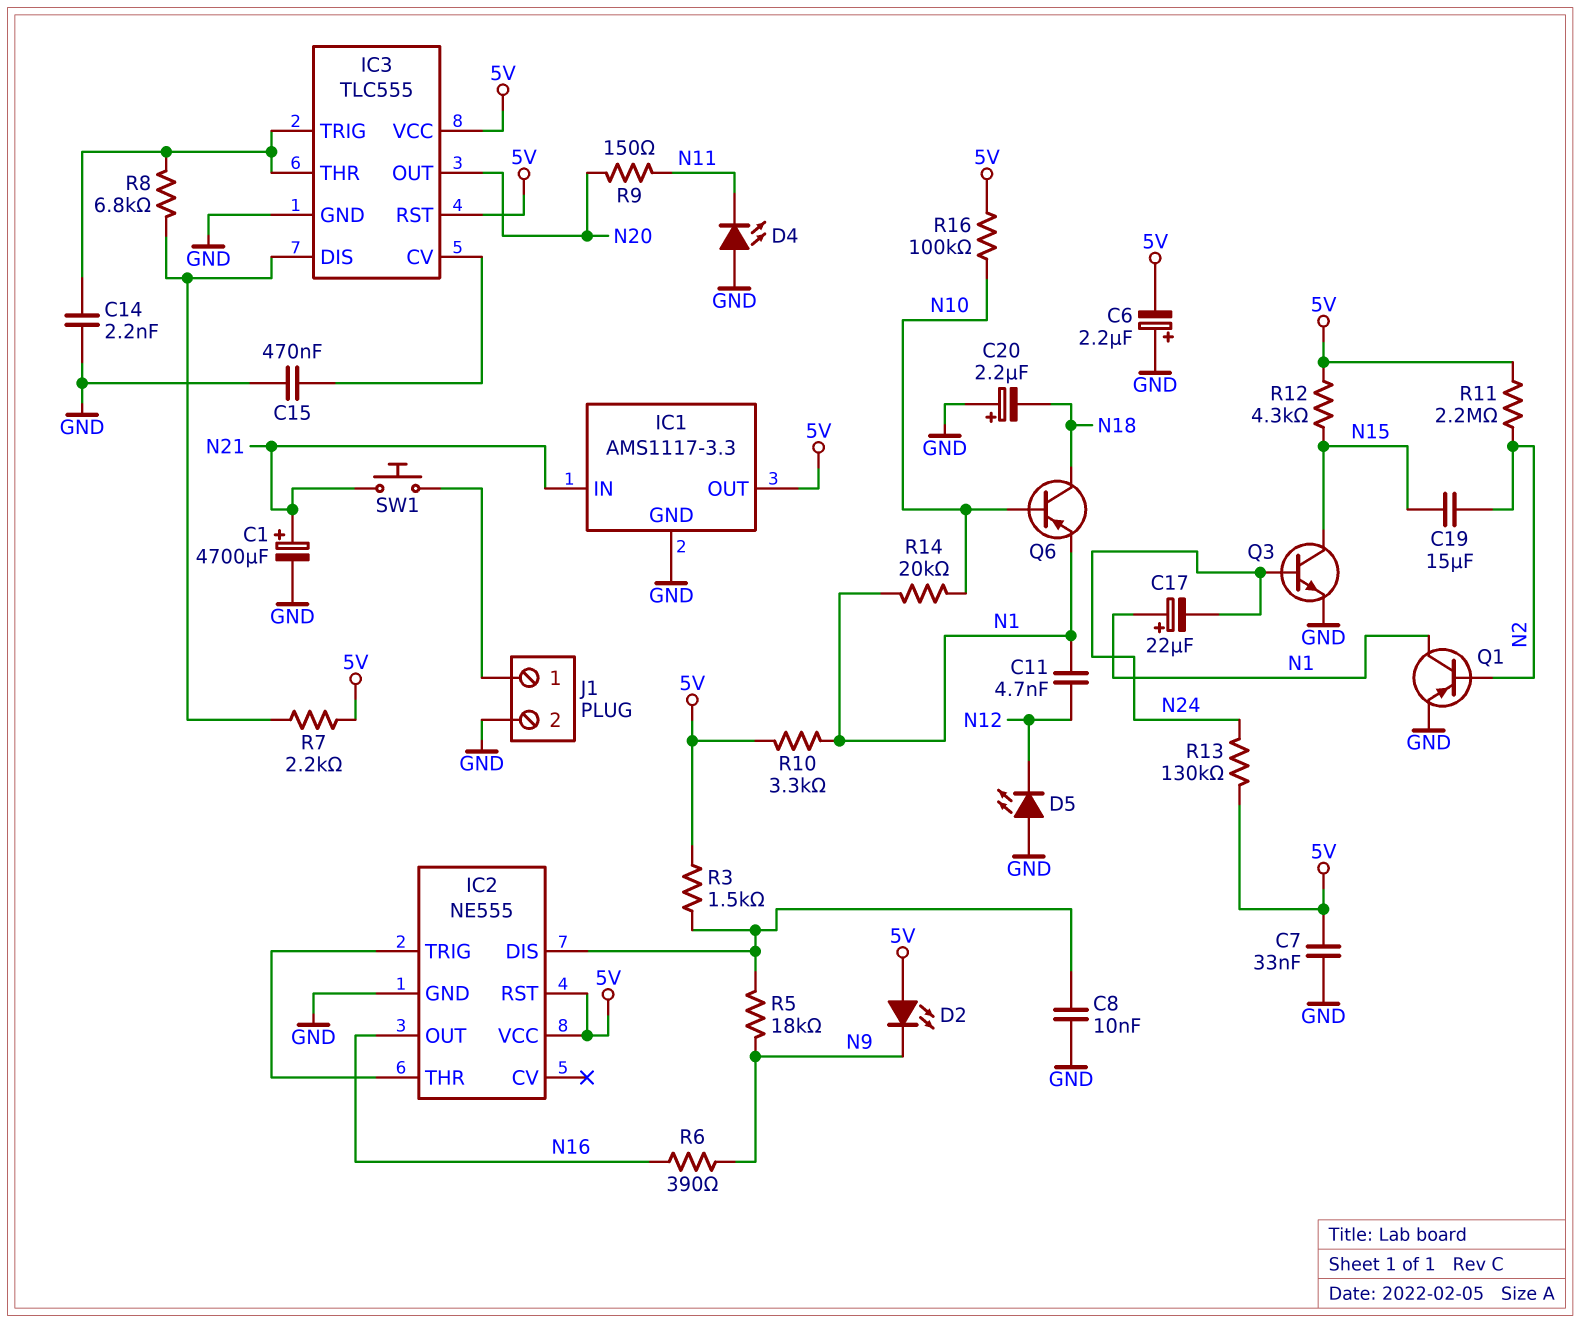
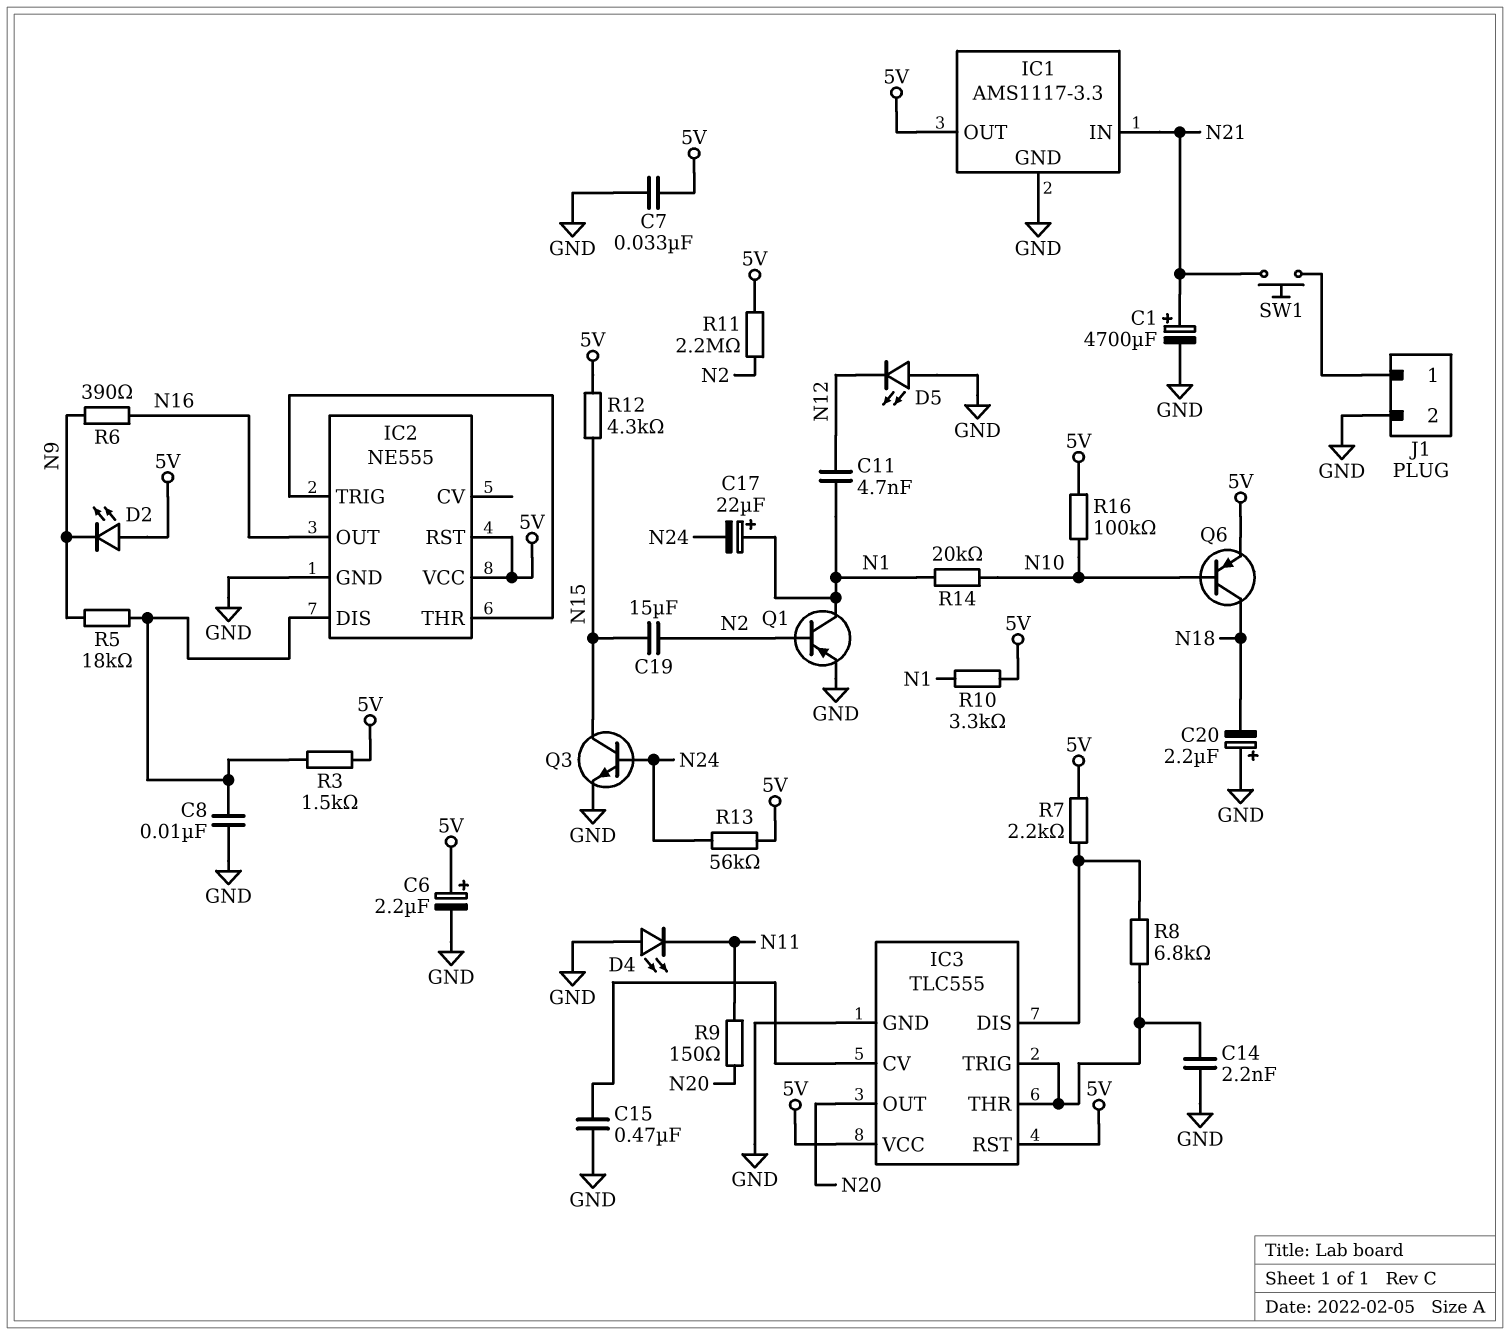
C6: 2.2uF (plus GND, minus 5V) -> 2.2uF (plus 5V, minus GND)
Q6: PNP (B N10, C N18, E N1) -> PNP (B N10, C N18, E 5V)
R13: 130k (5V, N24) -> 56k (5V, N24)

